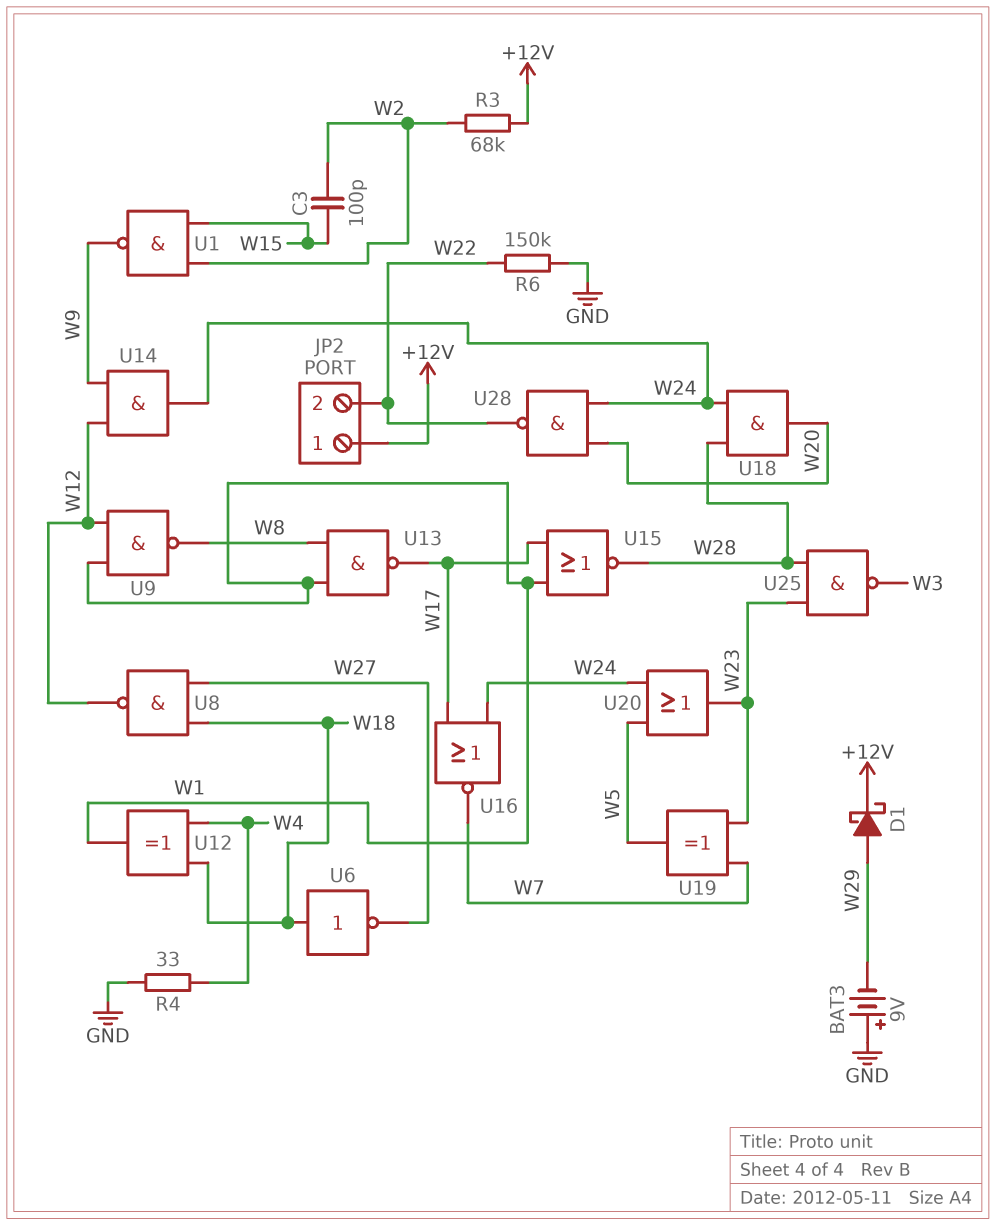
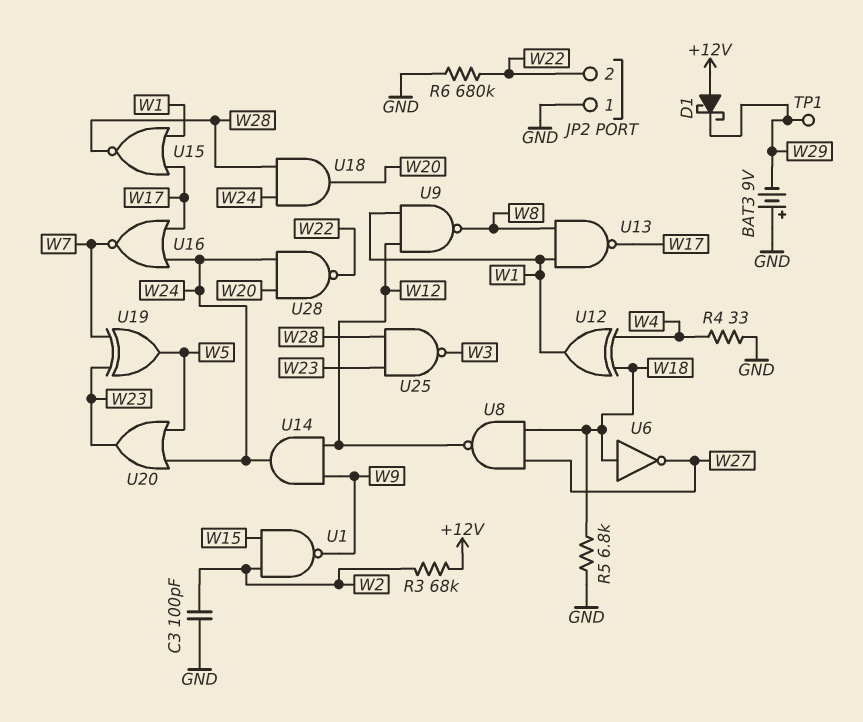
C3: 100pF (W2, W15) -> 100pF (GND, W2)
D1: schottky (A W29, K +12V) -> schottky (A +12V, K W29)
JP2 pin 1: +12V -> GND
R5: none -> 6.8k (GND, W18)
R6: 150k (GND, W22) -> 680k (GND, W22)
TP1: none -> test point (W29)

